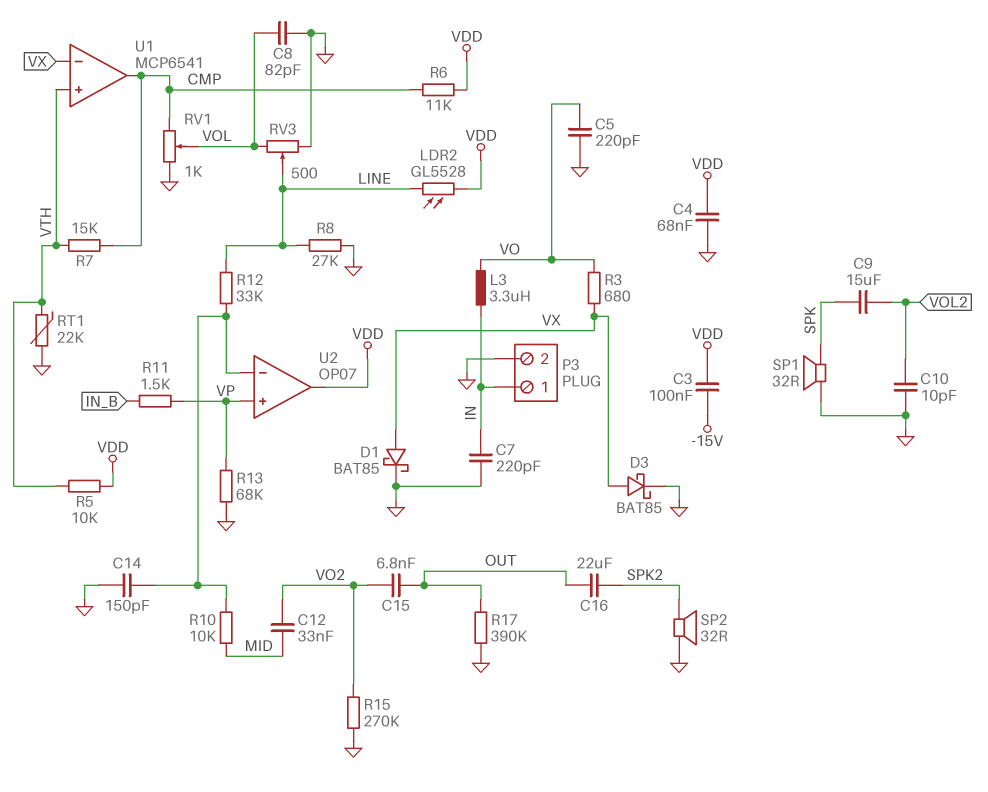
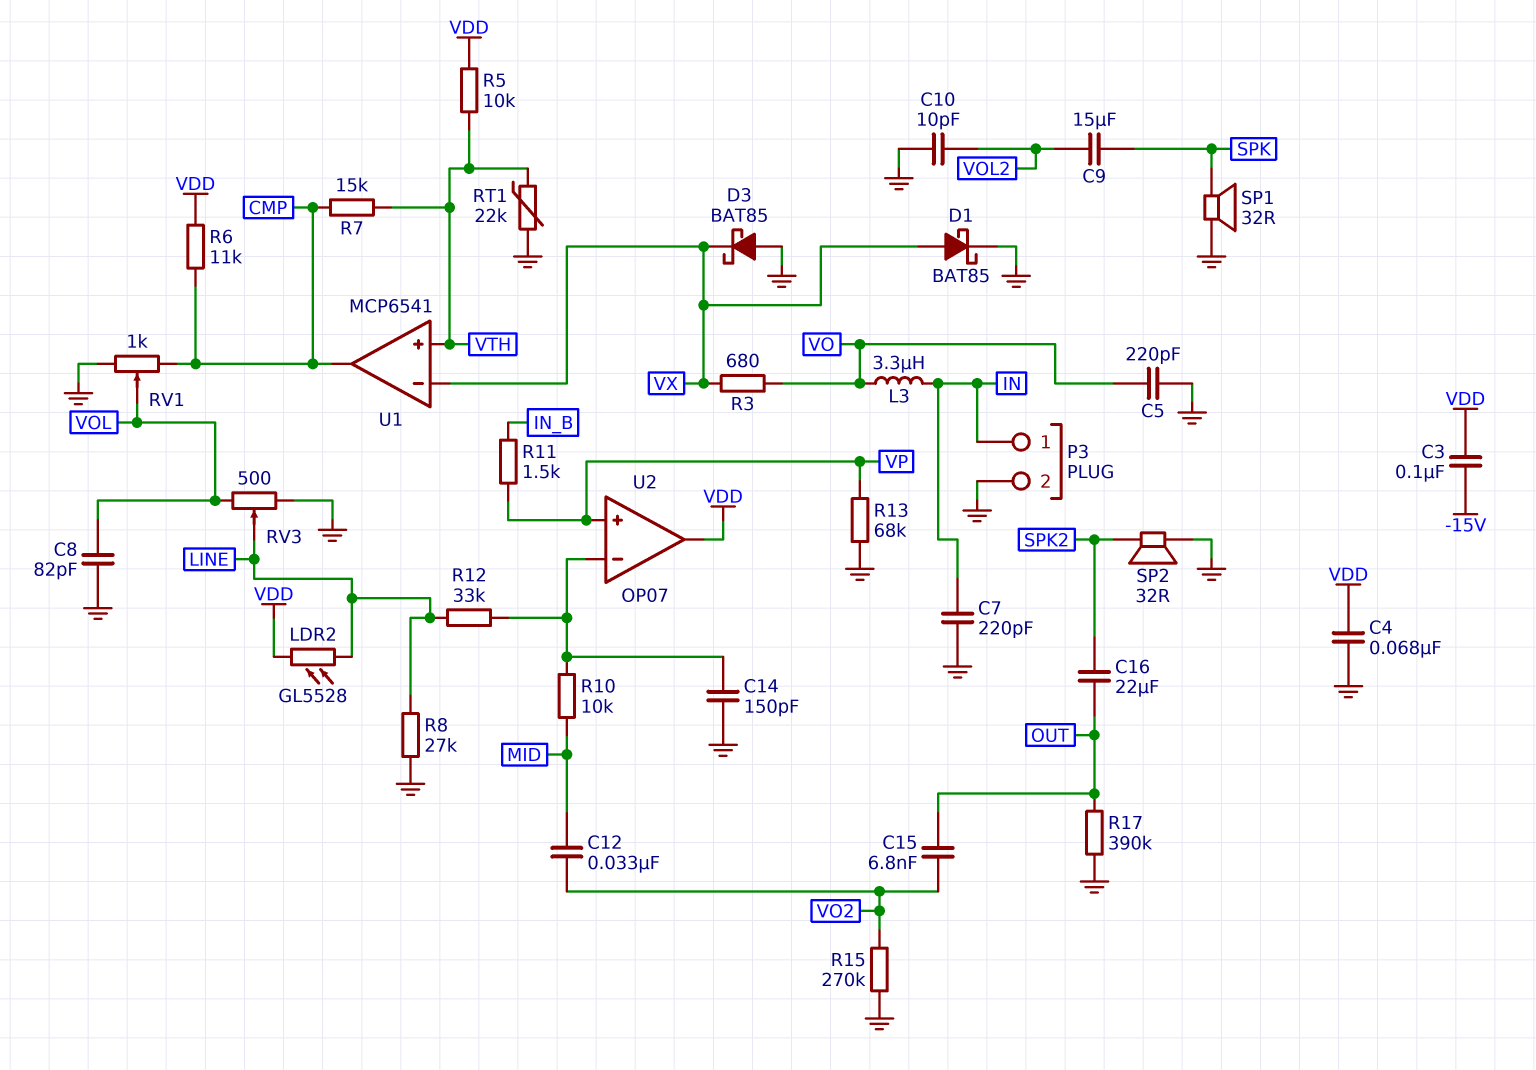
D3: schottky BAT85 (A VX, K GND) -> schottky BAT85 (A GND, K VX)

